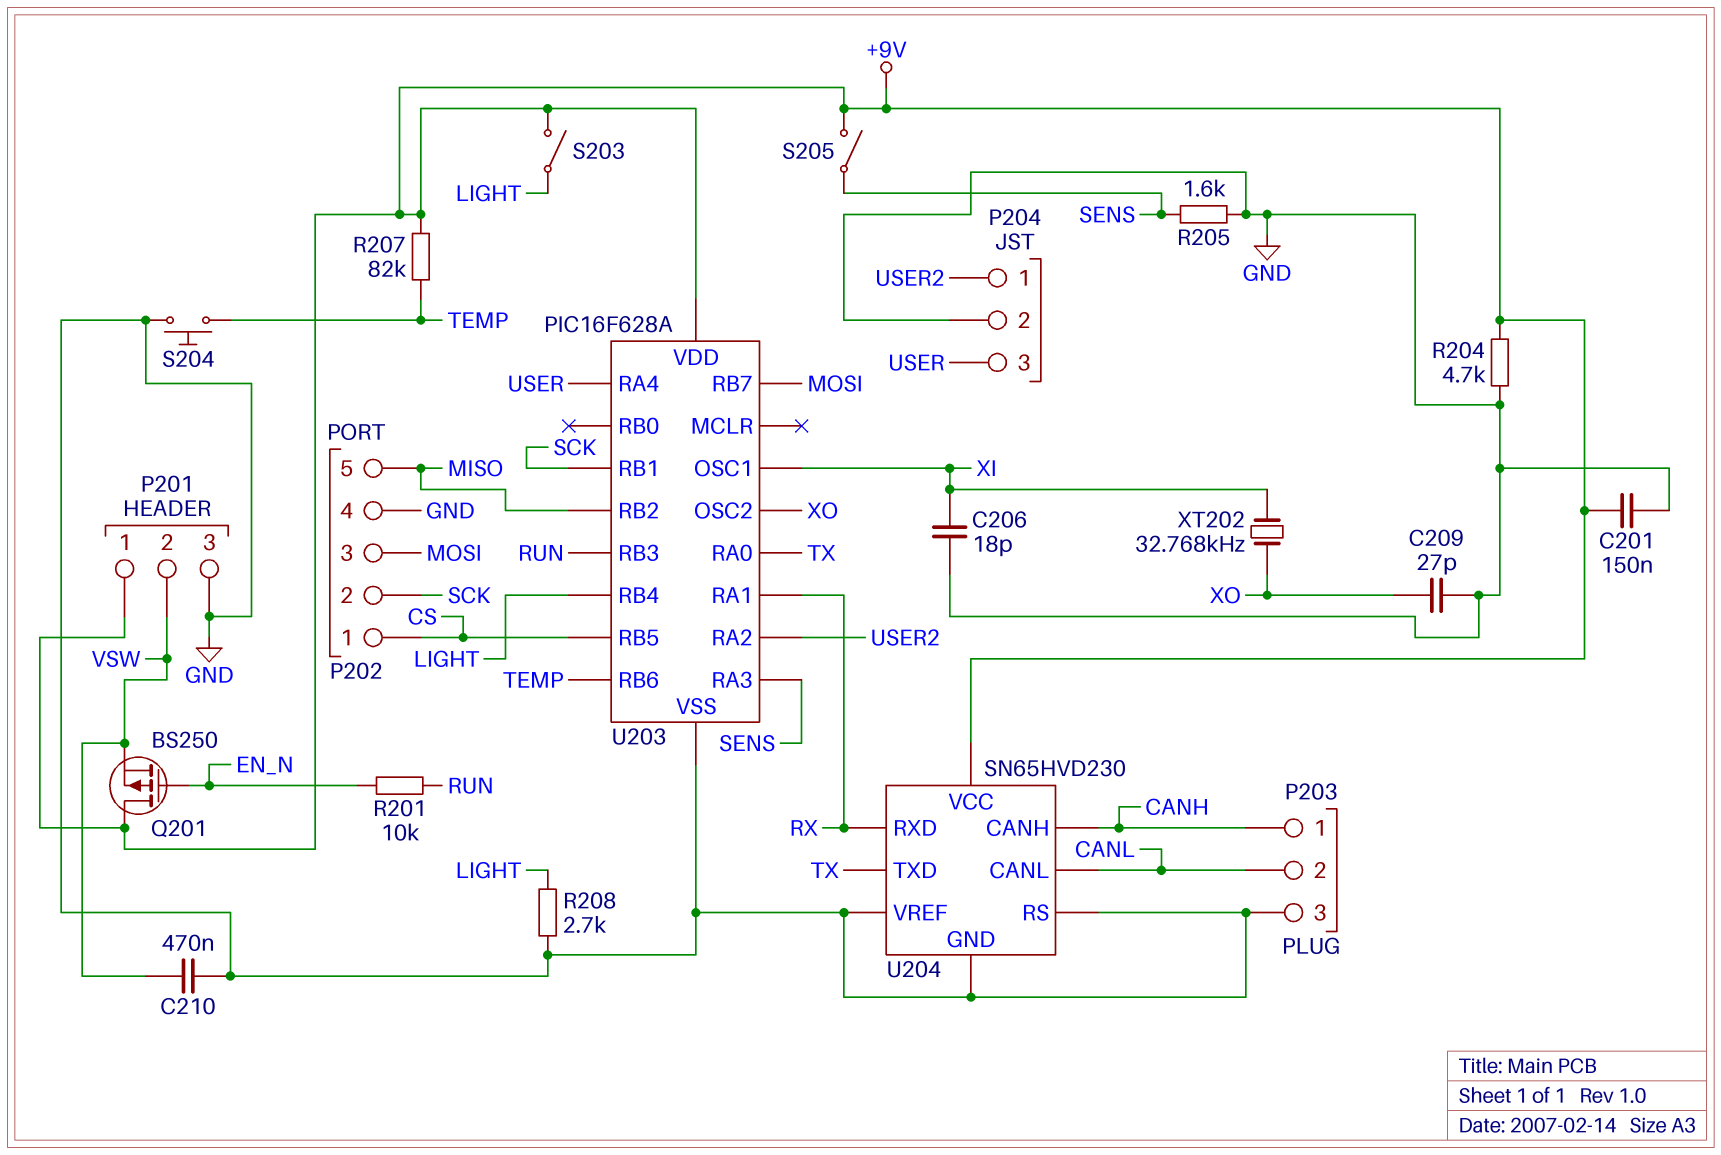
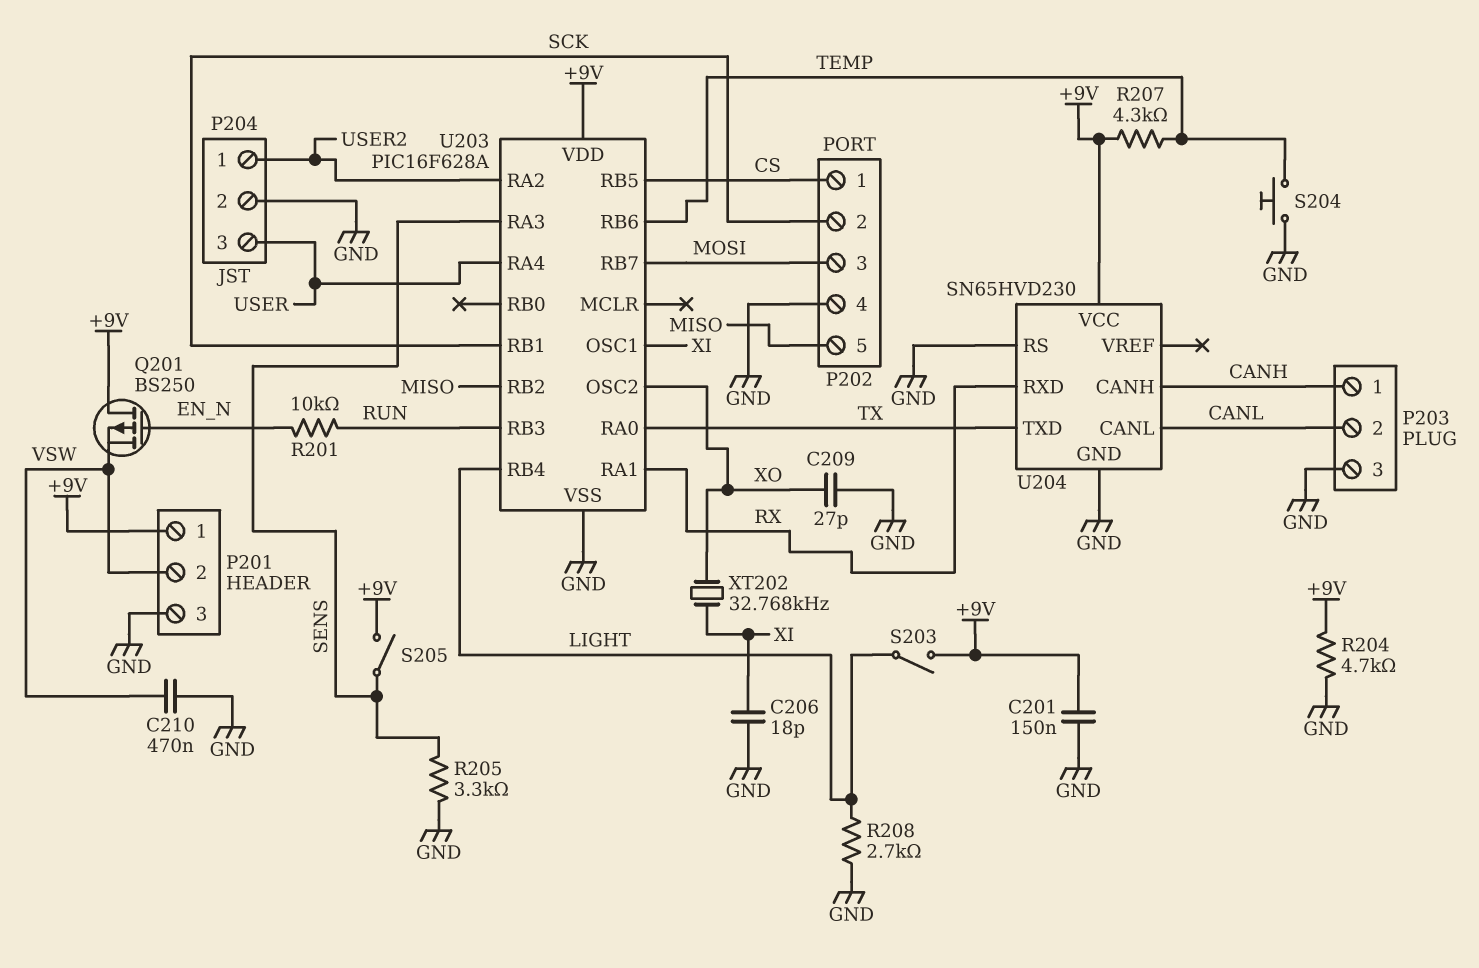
R205: 1.6k (GND, SENS) -> 3.3k (GND, SENS)
R207: 82k (+9V, TEMP) -> 4.3k (+9V, TEMP)
U204 pin VREF: GND -> none

